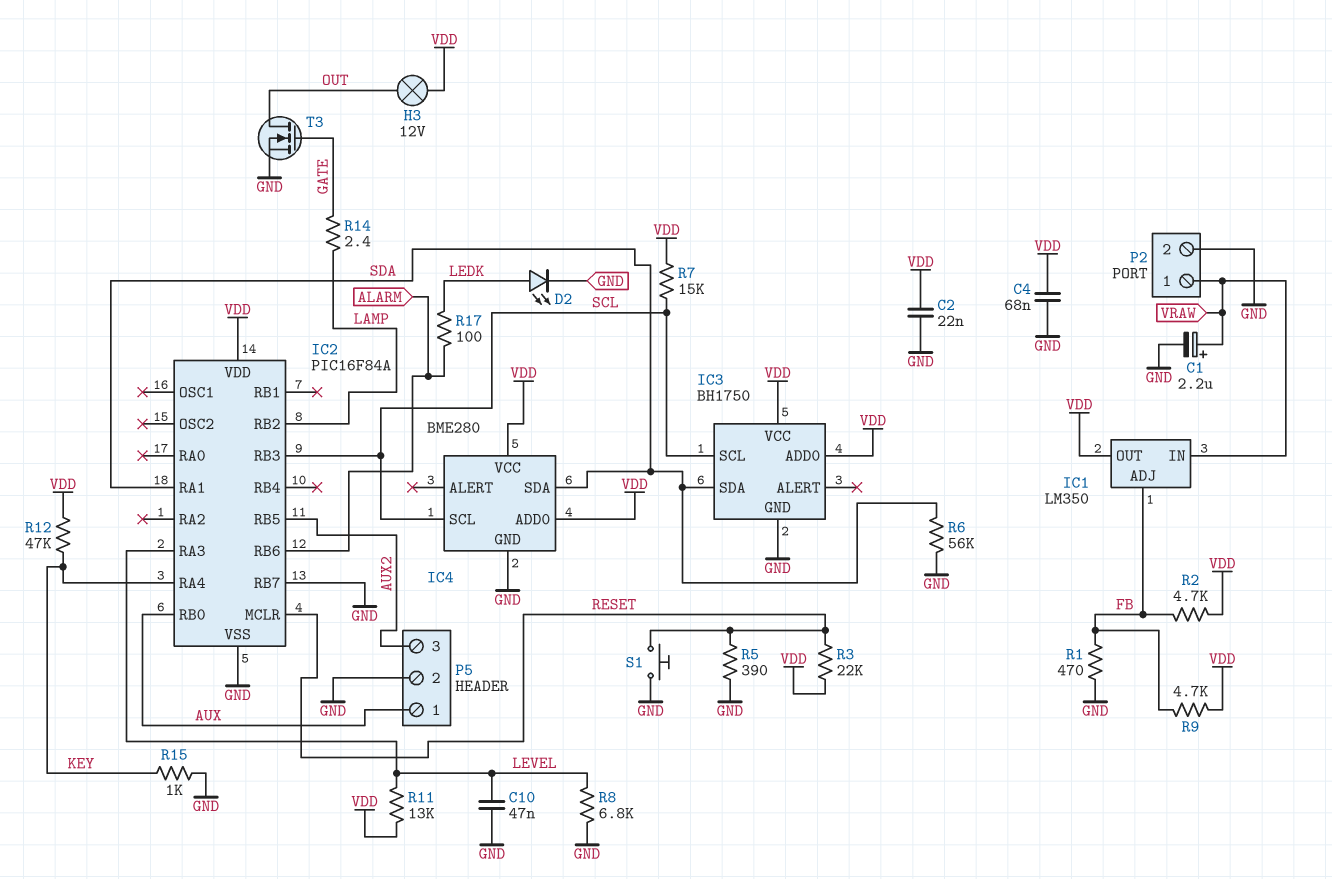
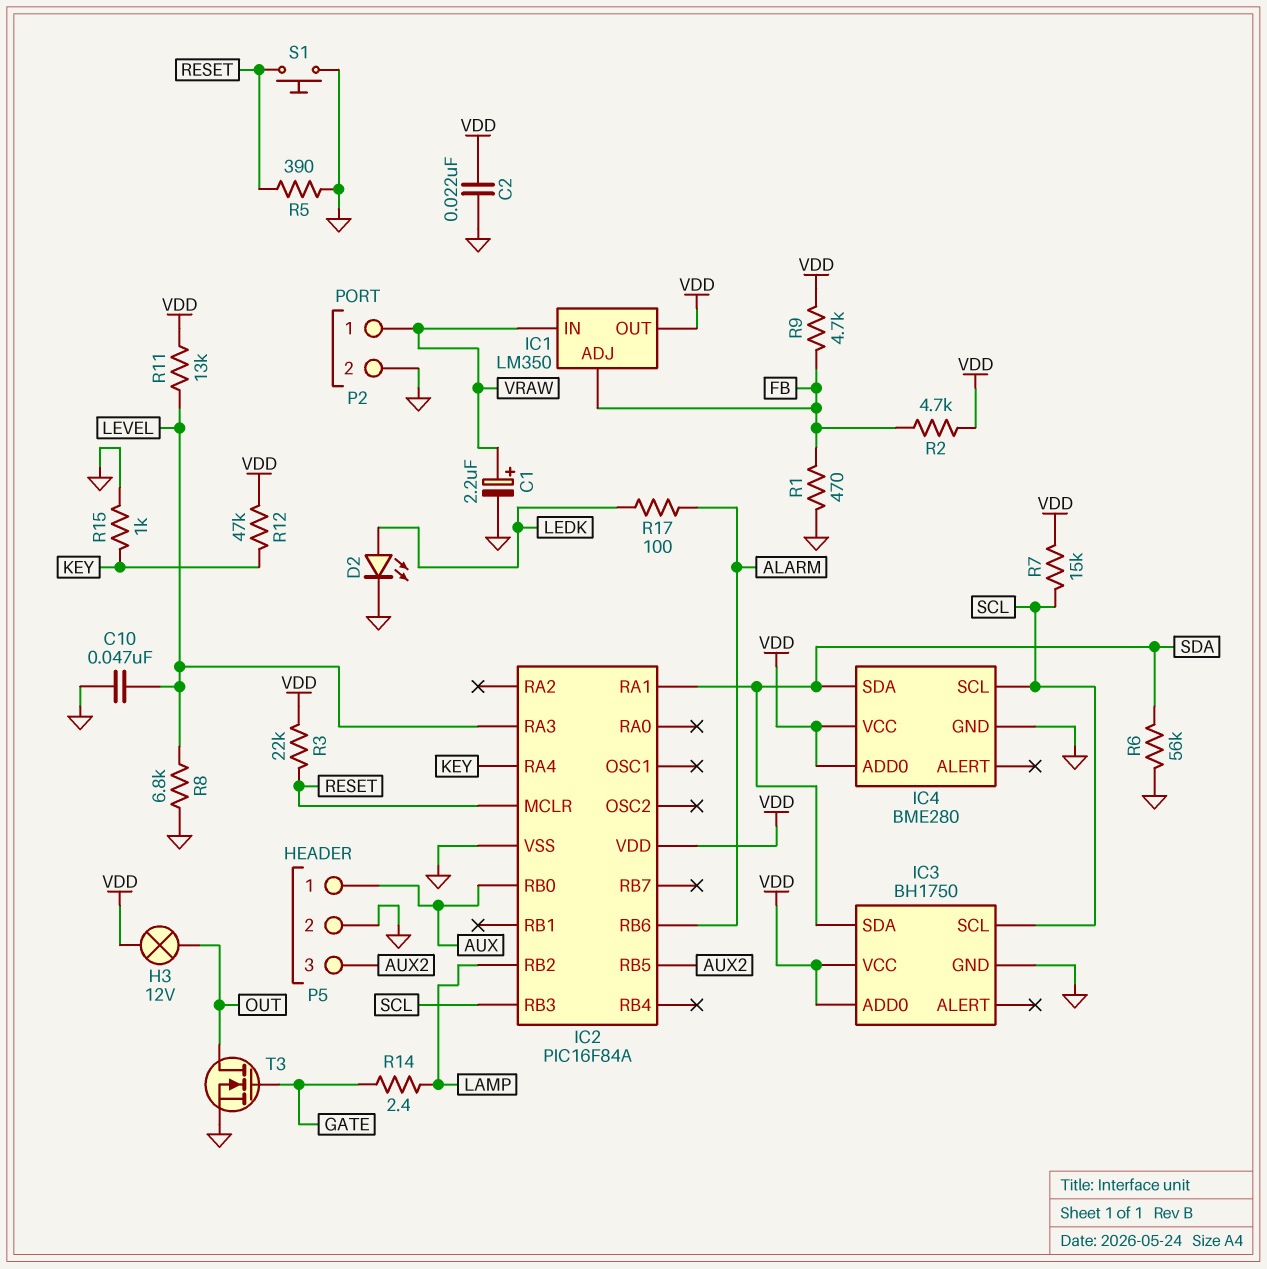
C4: 68nF (GND, VDD) -> none
IC2 pin RB7: GND -> none

